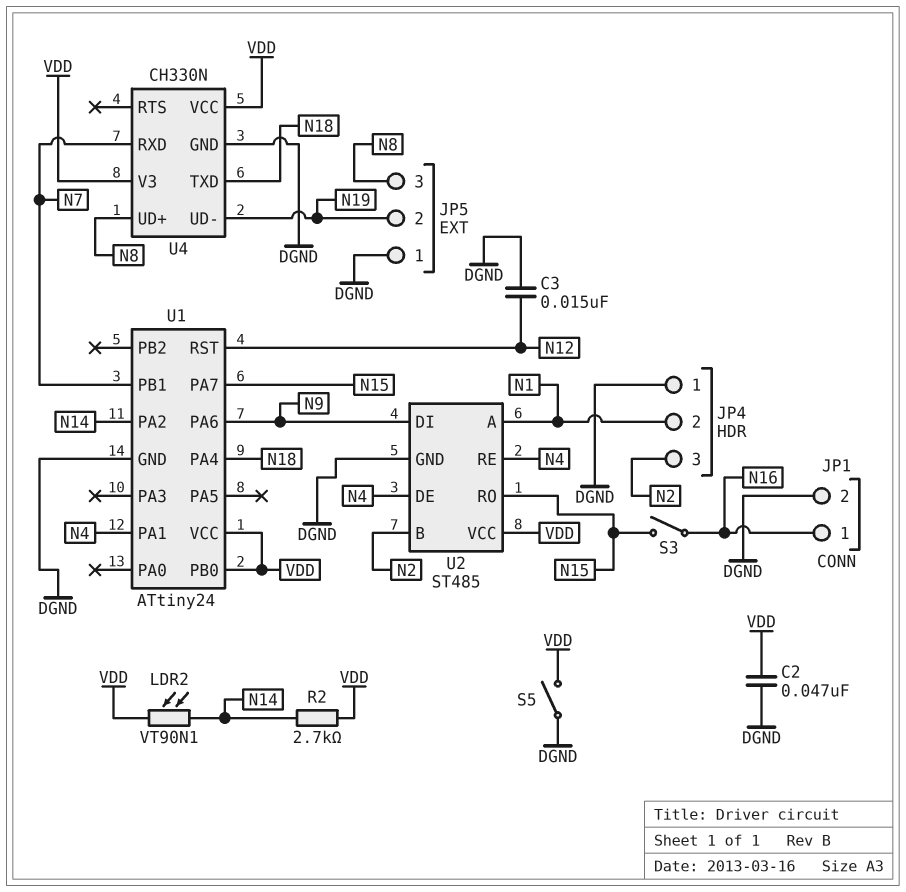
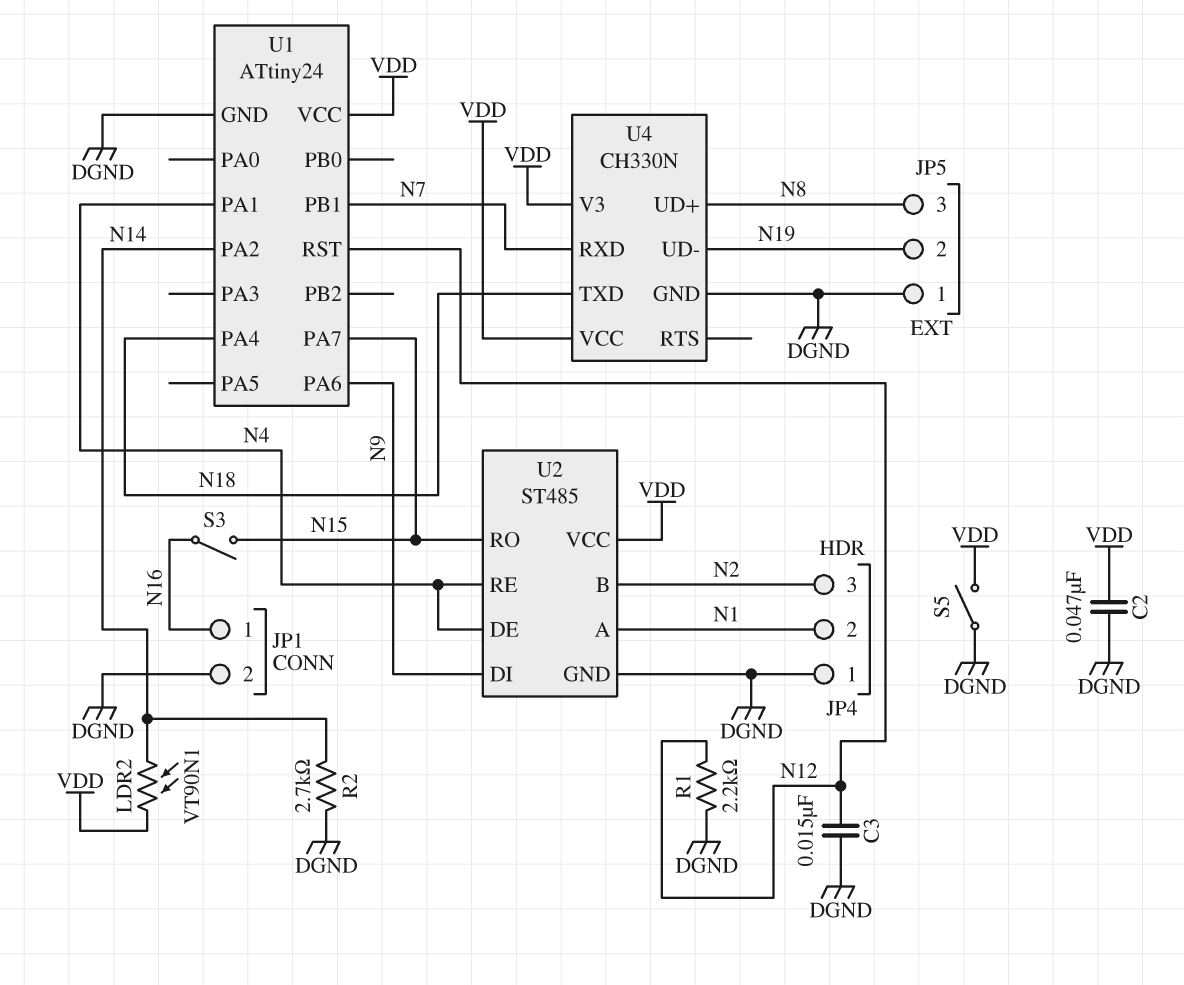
R1: none -> 2.2k (DGND, N12)
R2: 2.7k (N14, VDD) -> 2.7k (DGND, N14)
U1 pin PB0: VDD -> none

